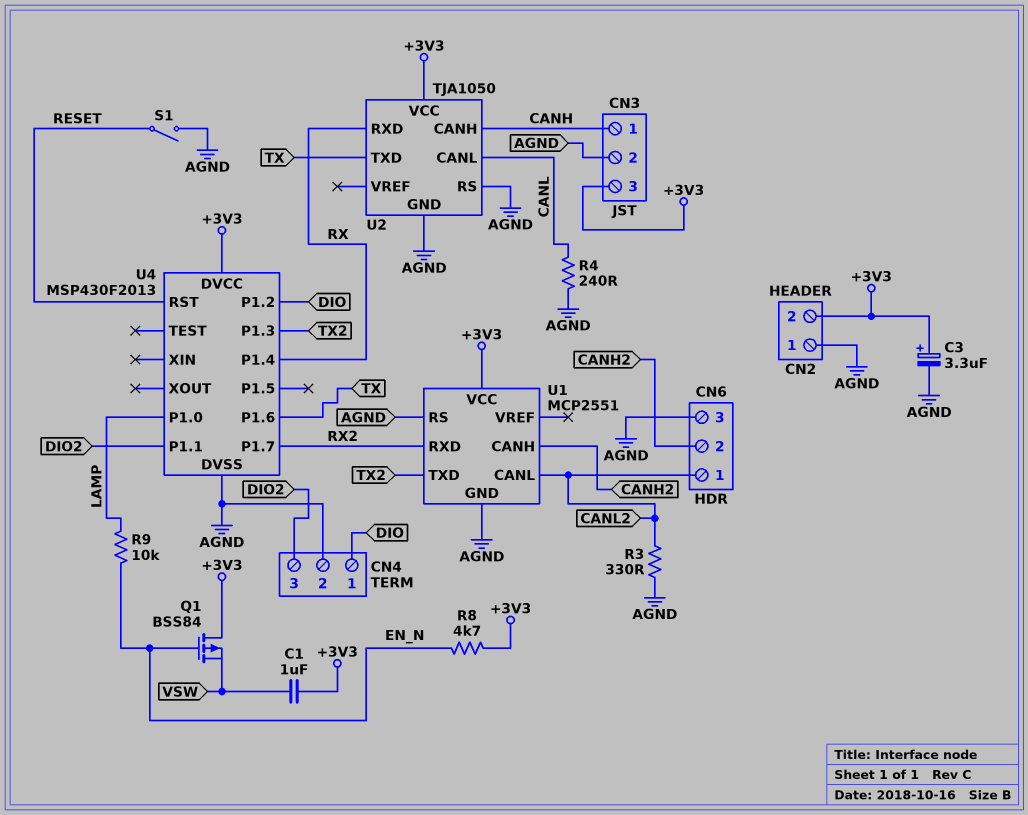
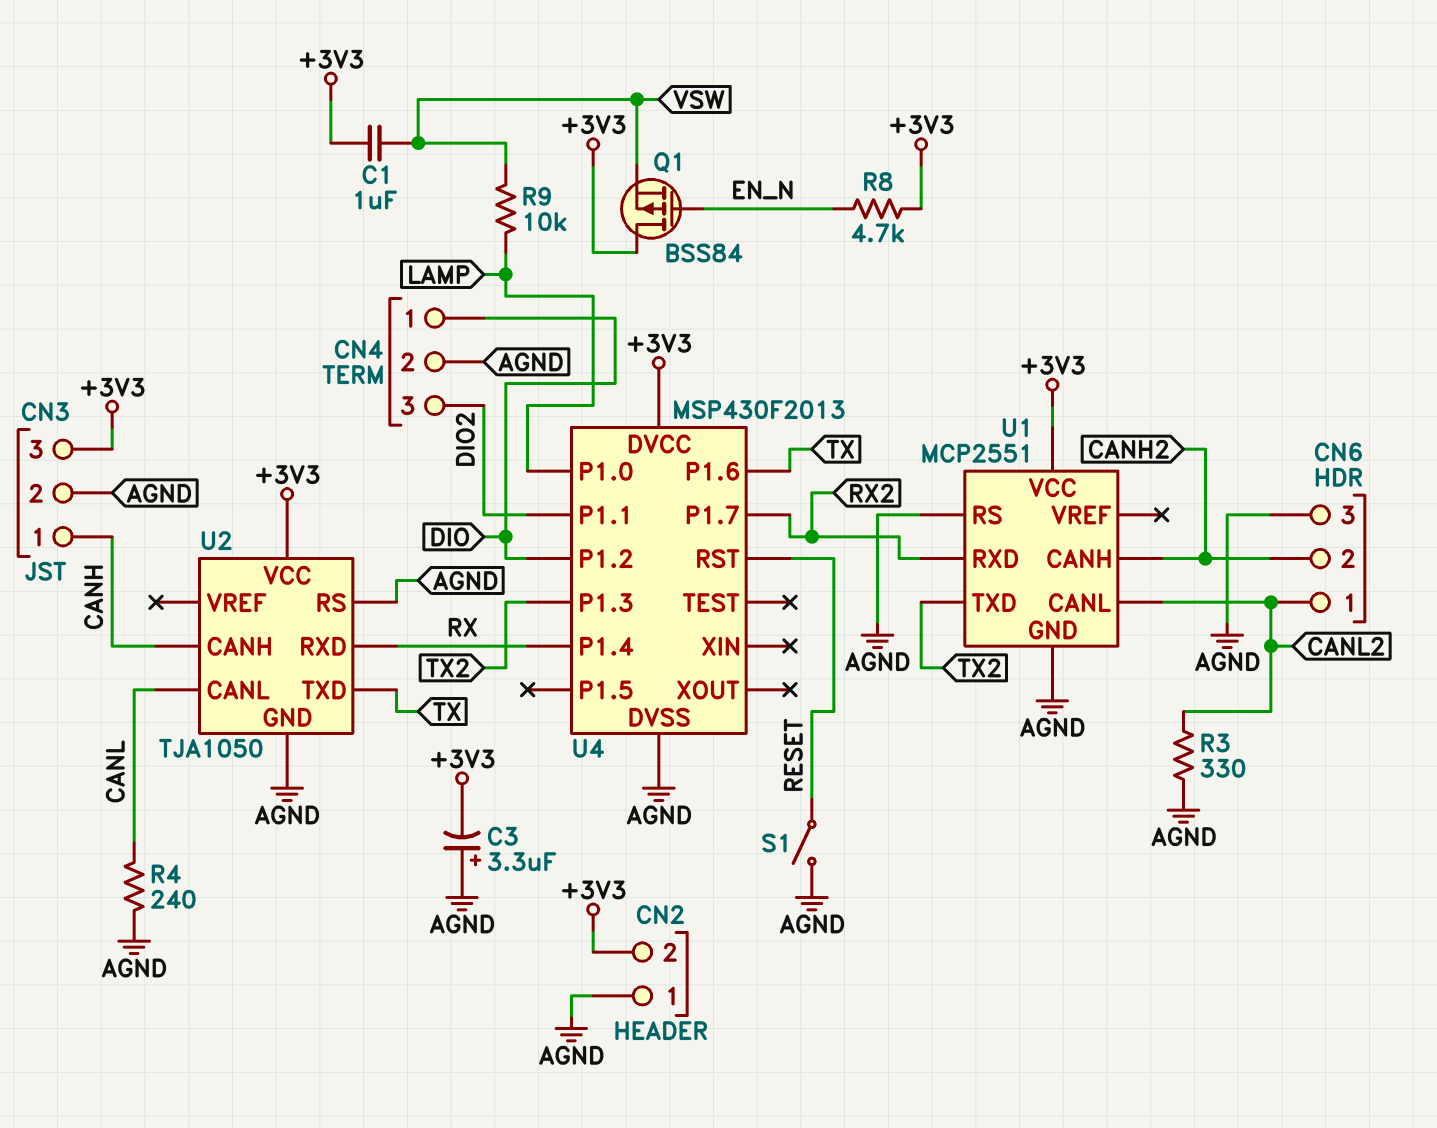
C3: 3.3uF (plus +3V3, minus AGND) -> 3.3uF (plus AGND, minus +3V3)
R9: 10k (EN_N, LAMP) -> 10k (LAMP, VSW)

